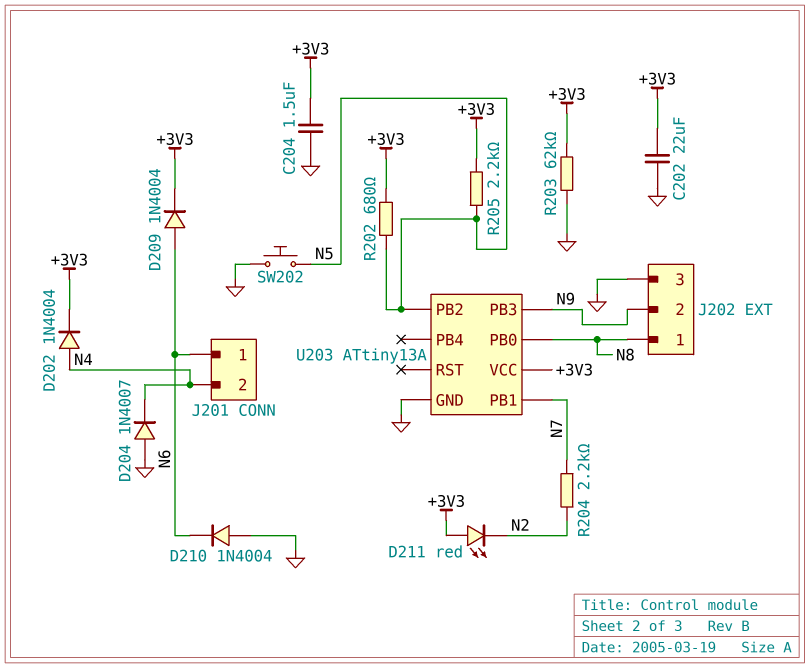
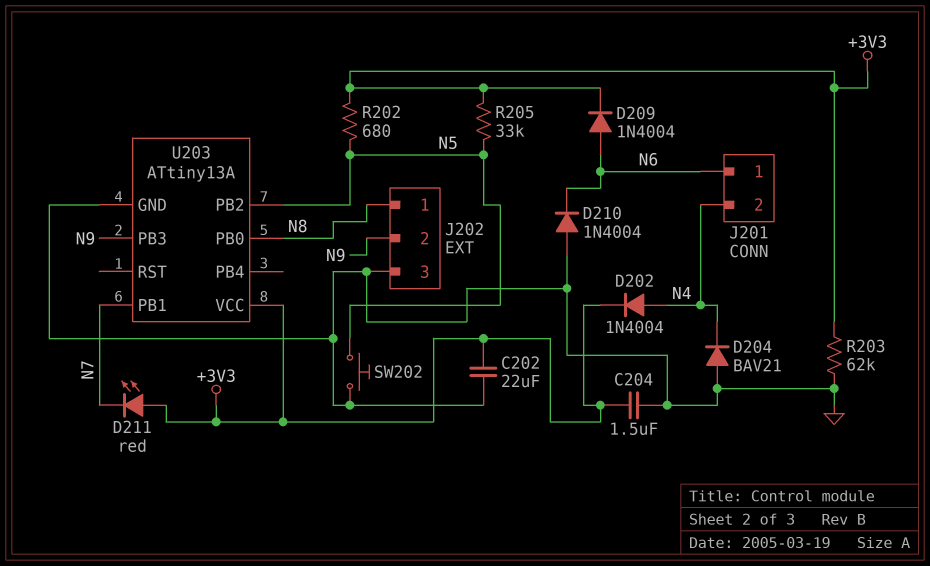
D204: diode 1N4007 (A GND, K N4) -> diode BAV21 (A GND, K N4)
D211: LED red (A +3V3, K N2) -> LED red (A +3V3, K N7)
R204: 2.2k (N2, N7) -> none
R205: 2.2k (+3V3, N5) -> 33k (+3V3, N5)

